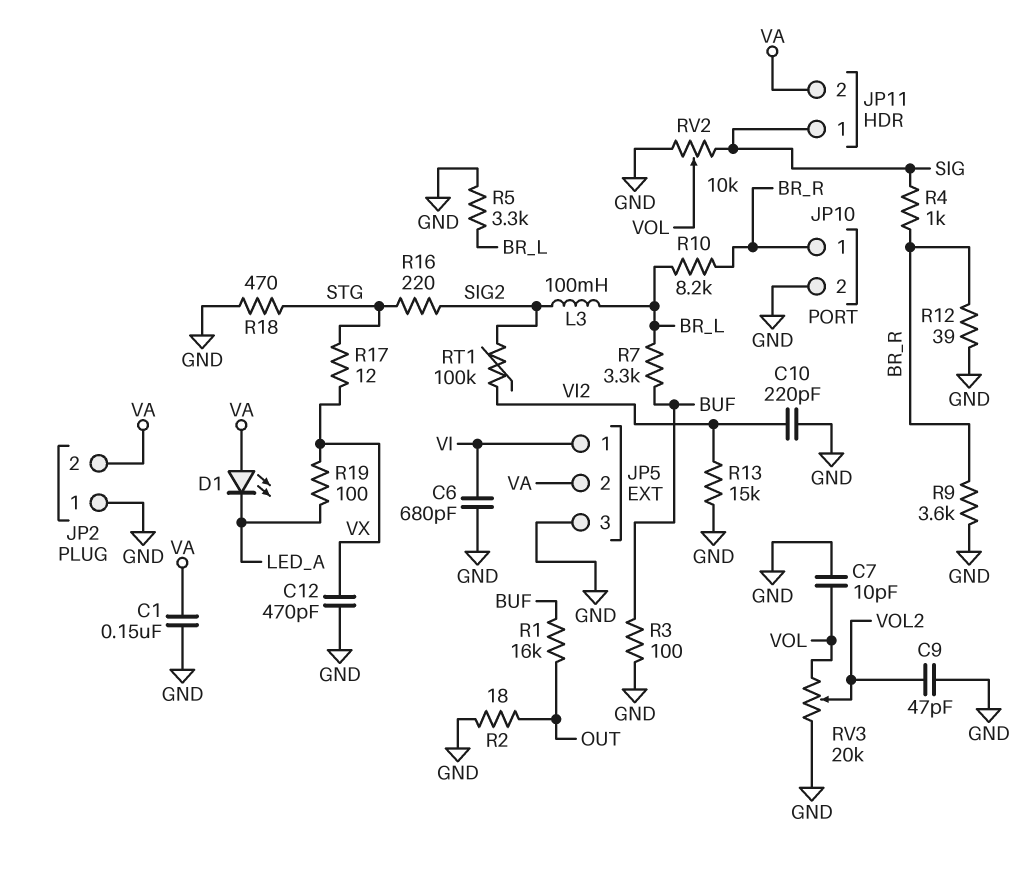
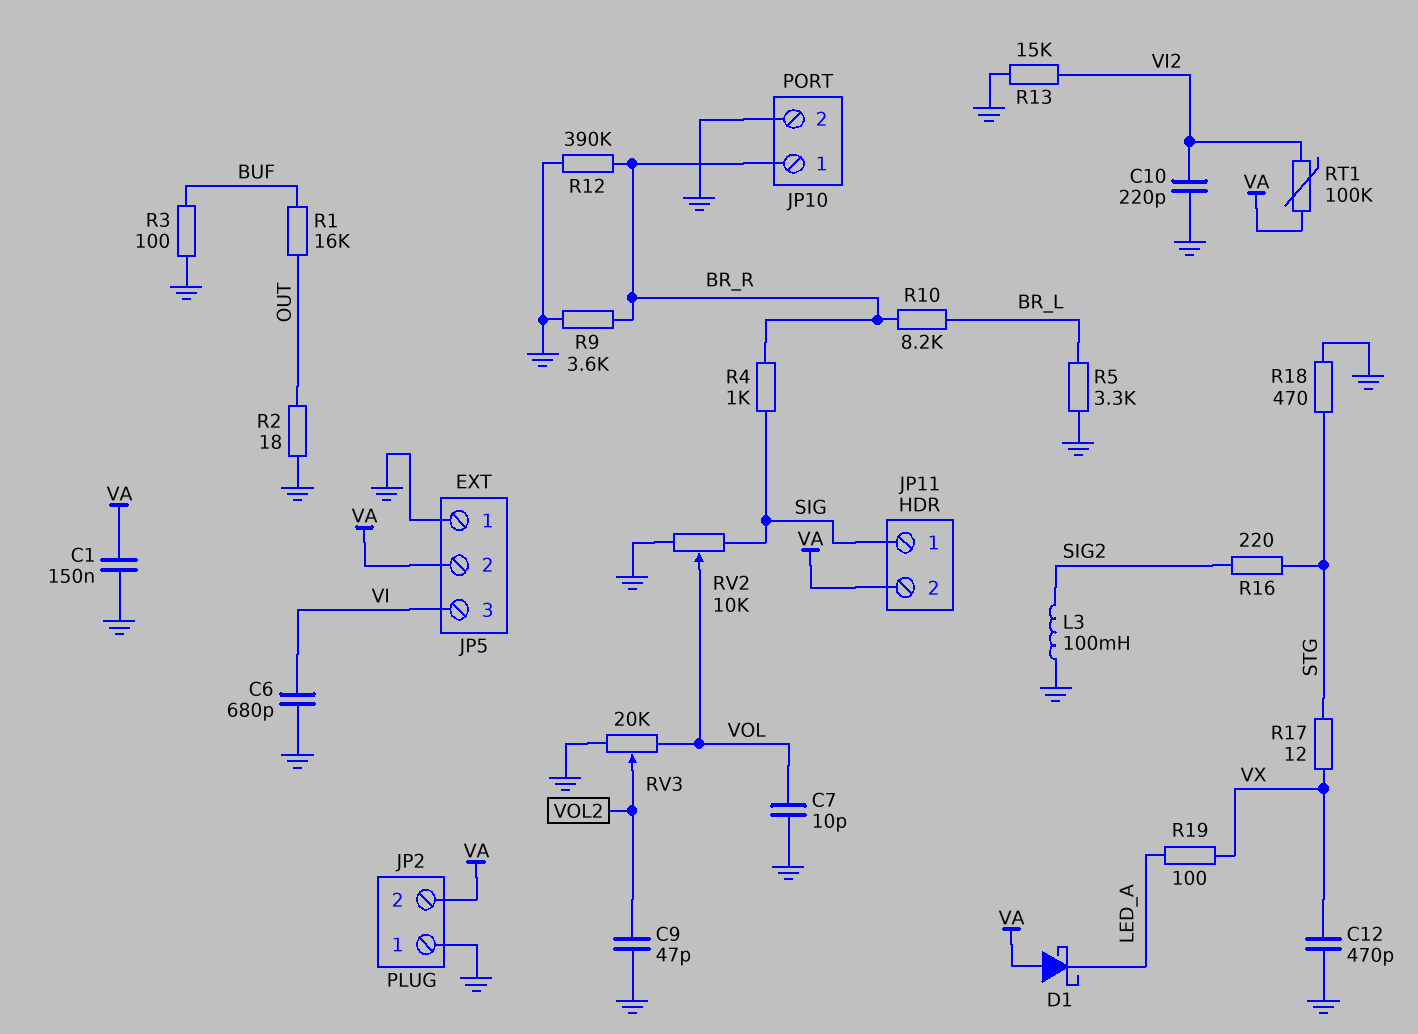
D1: LED (A VA, K LED_A) -> schottky (A VA, K LED_A)
JP5 pin 1: VI -> GND
JP5 pin 3: GND -> VI
L3: 100mH (BR_L, SIG2) -> 100mH (GND, SIG2)
R7: 3.3k (BR_L, BUF) -> none
R12: 39 (BR_R, GND) -> 390k (BR_R, GND)
RT1: 100k (SIG2, VI2) -> 100k (VA, VI2)

